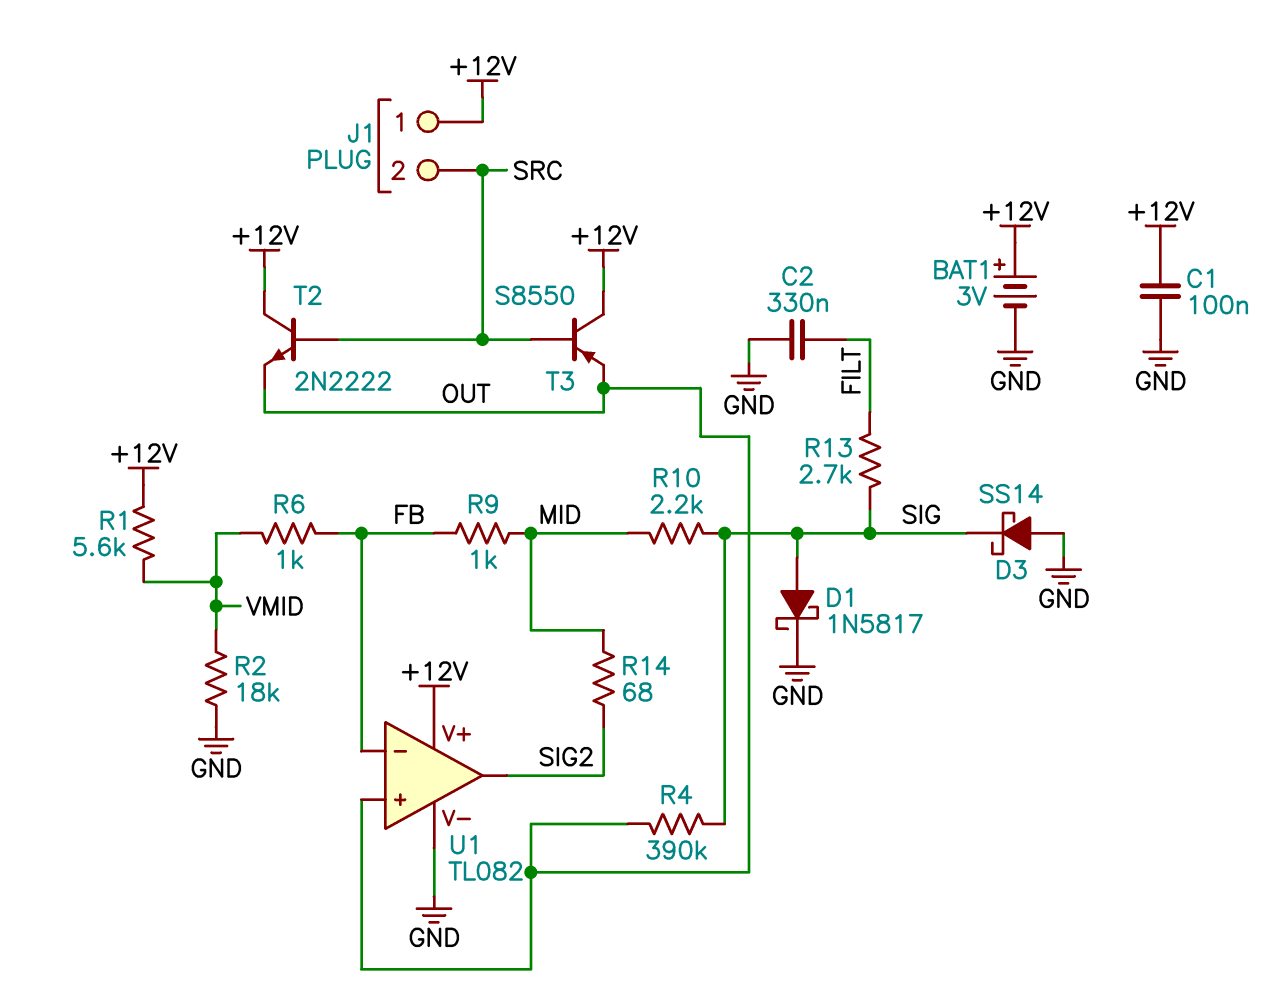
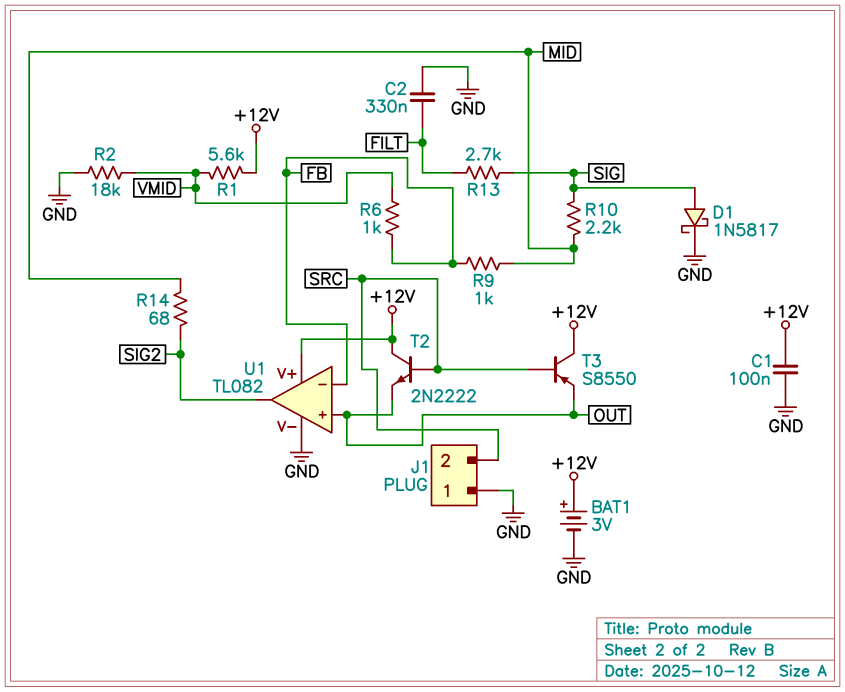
D3: schottky SS14 (A GND, K SIG) -> none
J1 pin 1: +12V -> GND
R4: 390k (OUT, SIG) -> none

